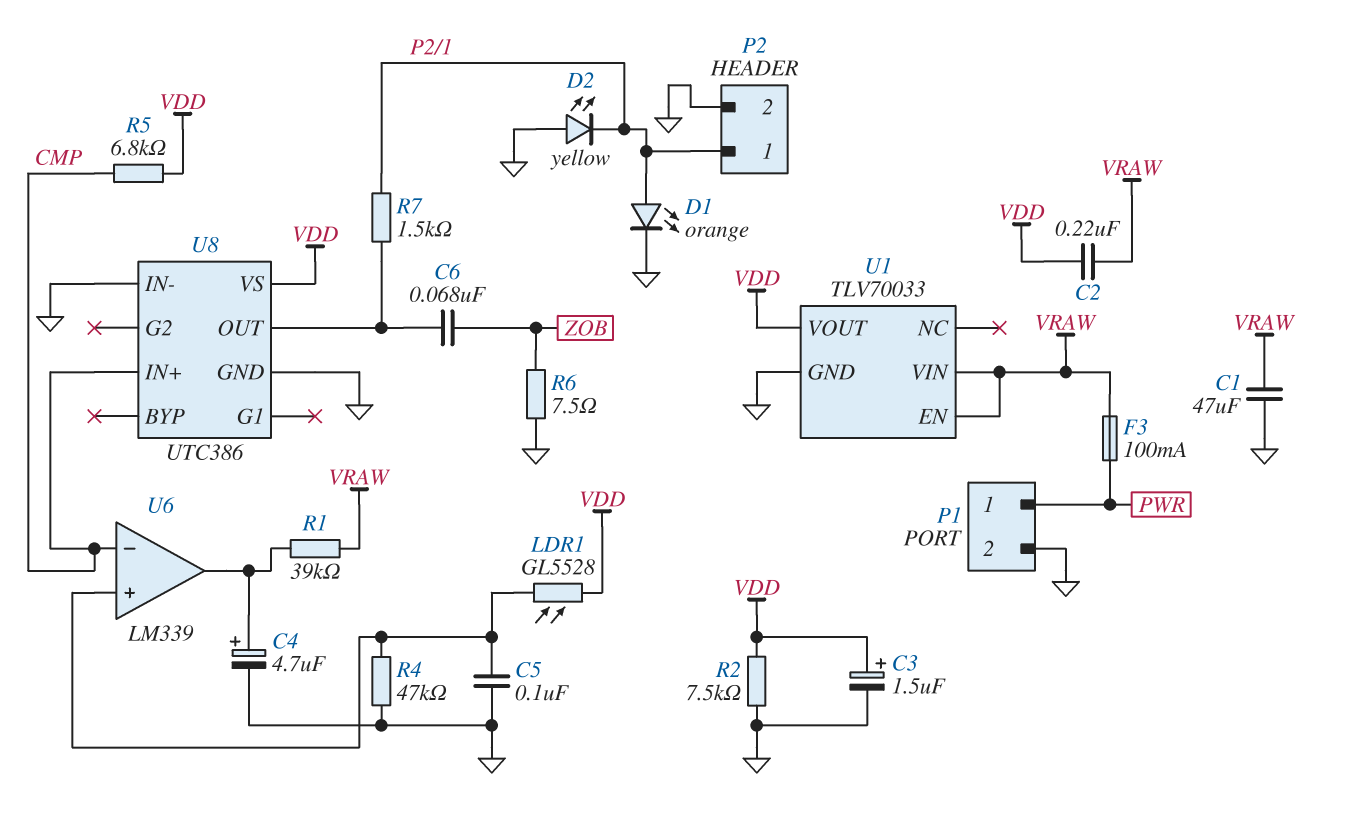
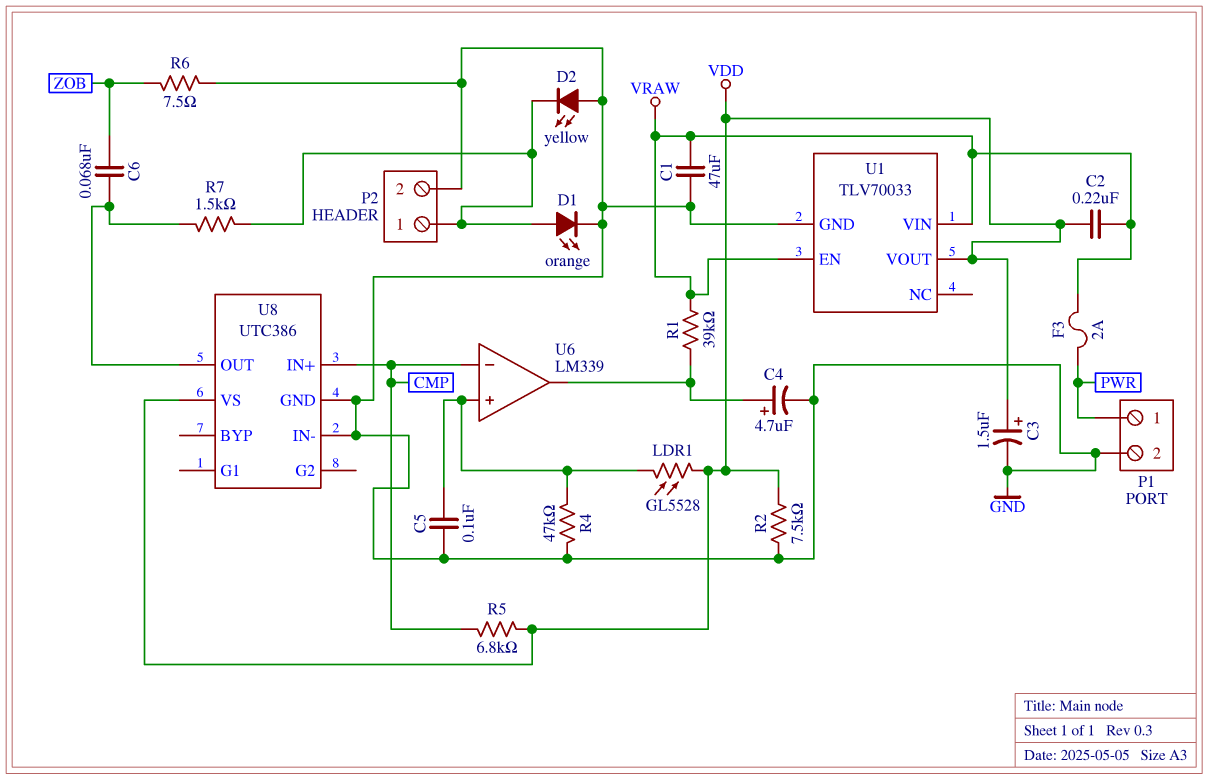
F3: 100mA (PWR, VRAW) -> 2A (PWR, VRAW)

